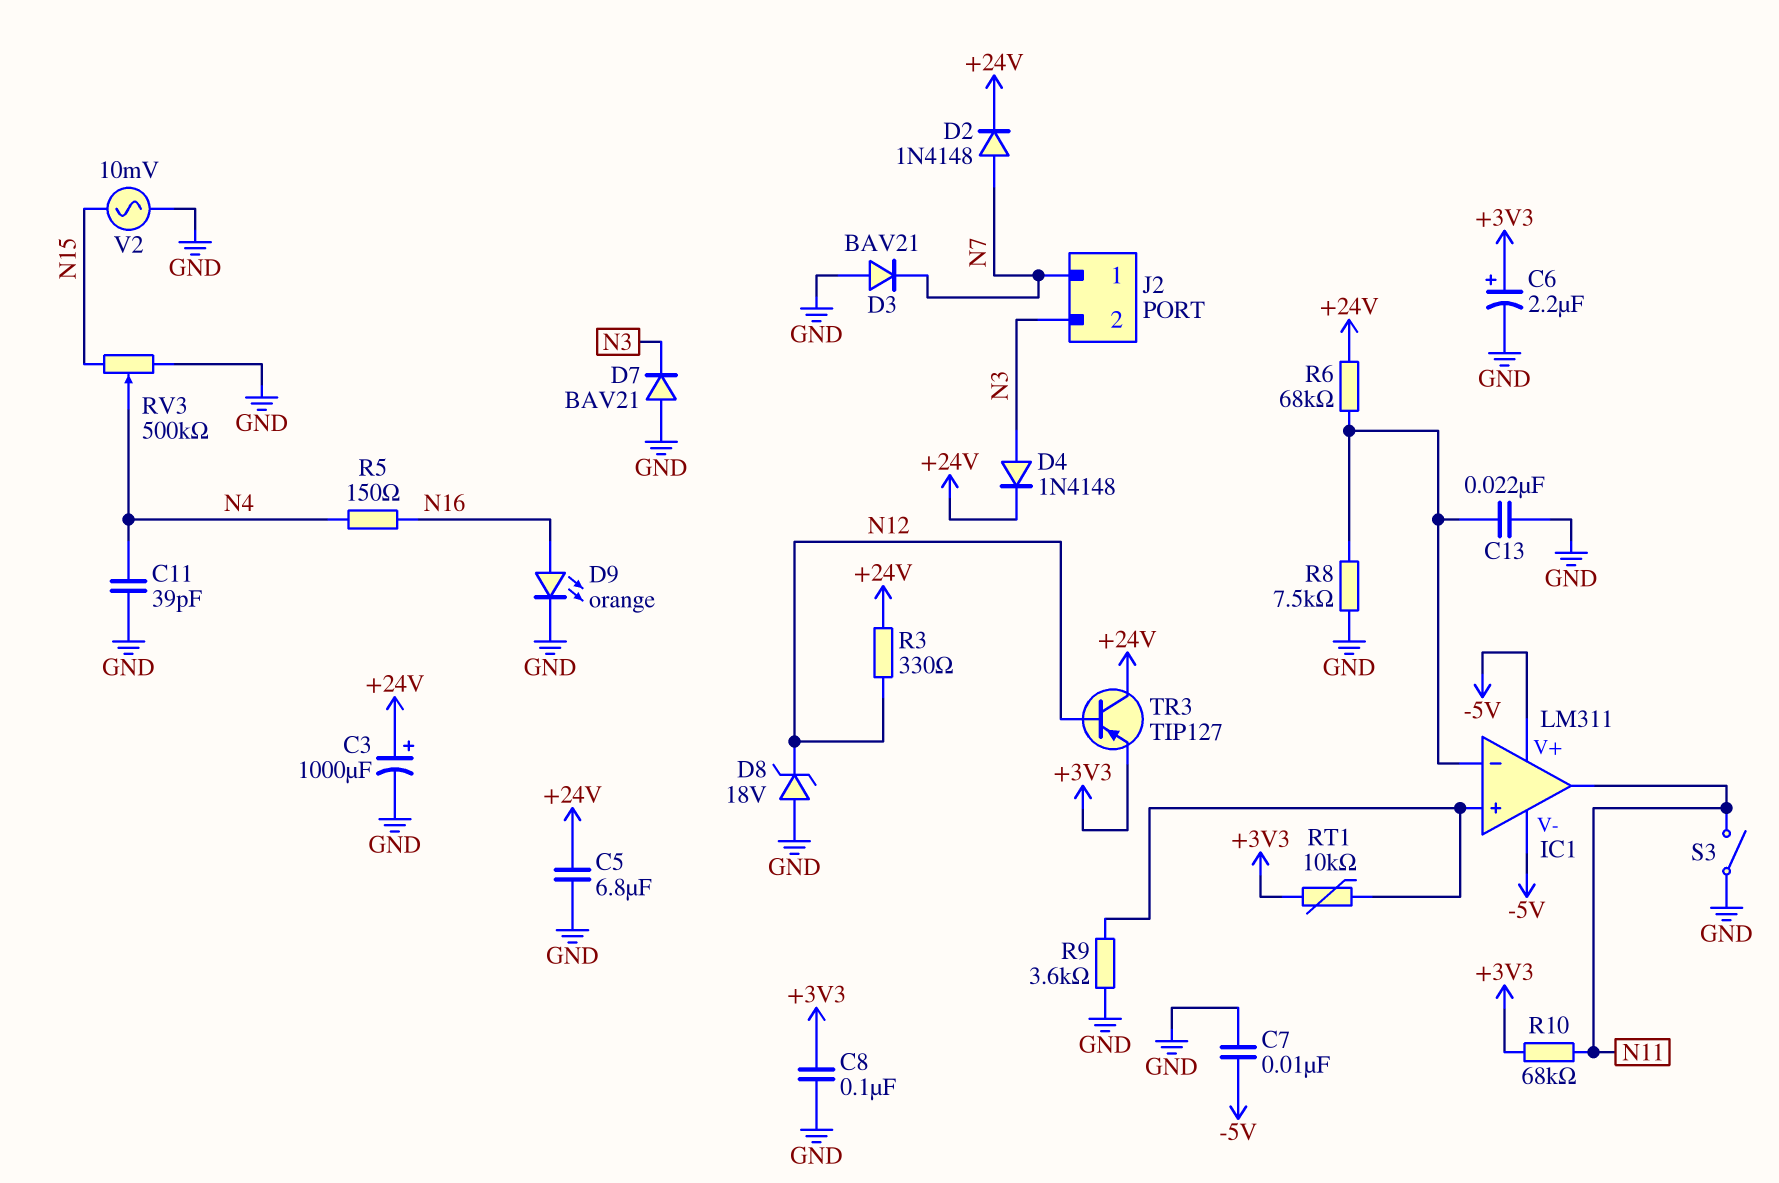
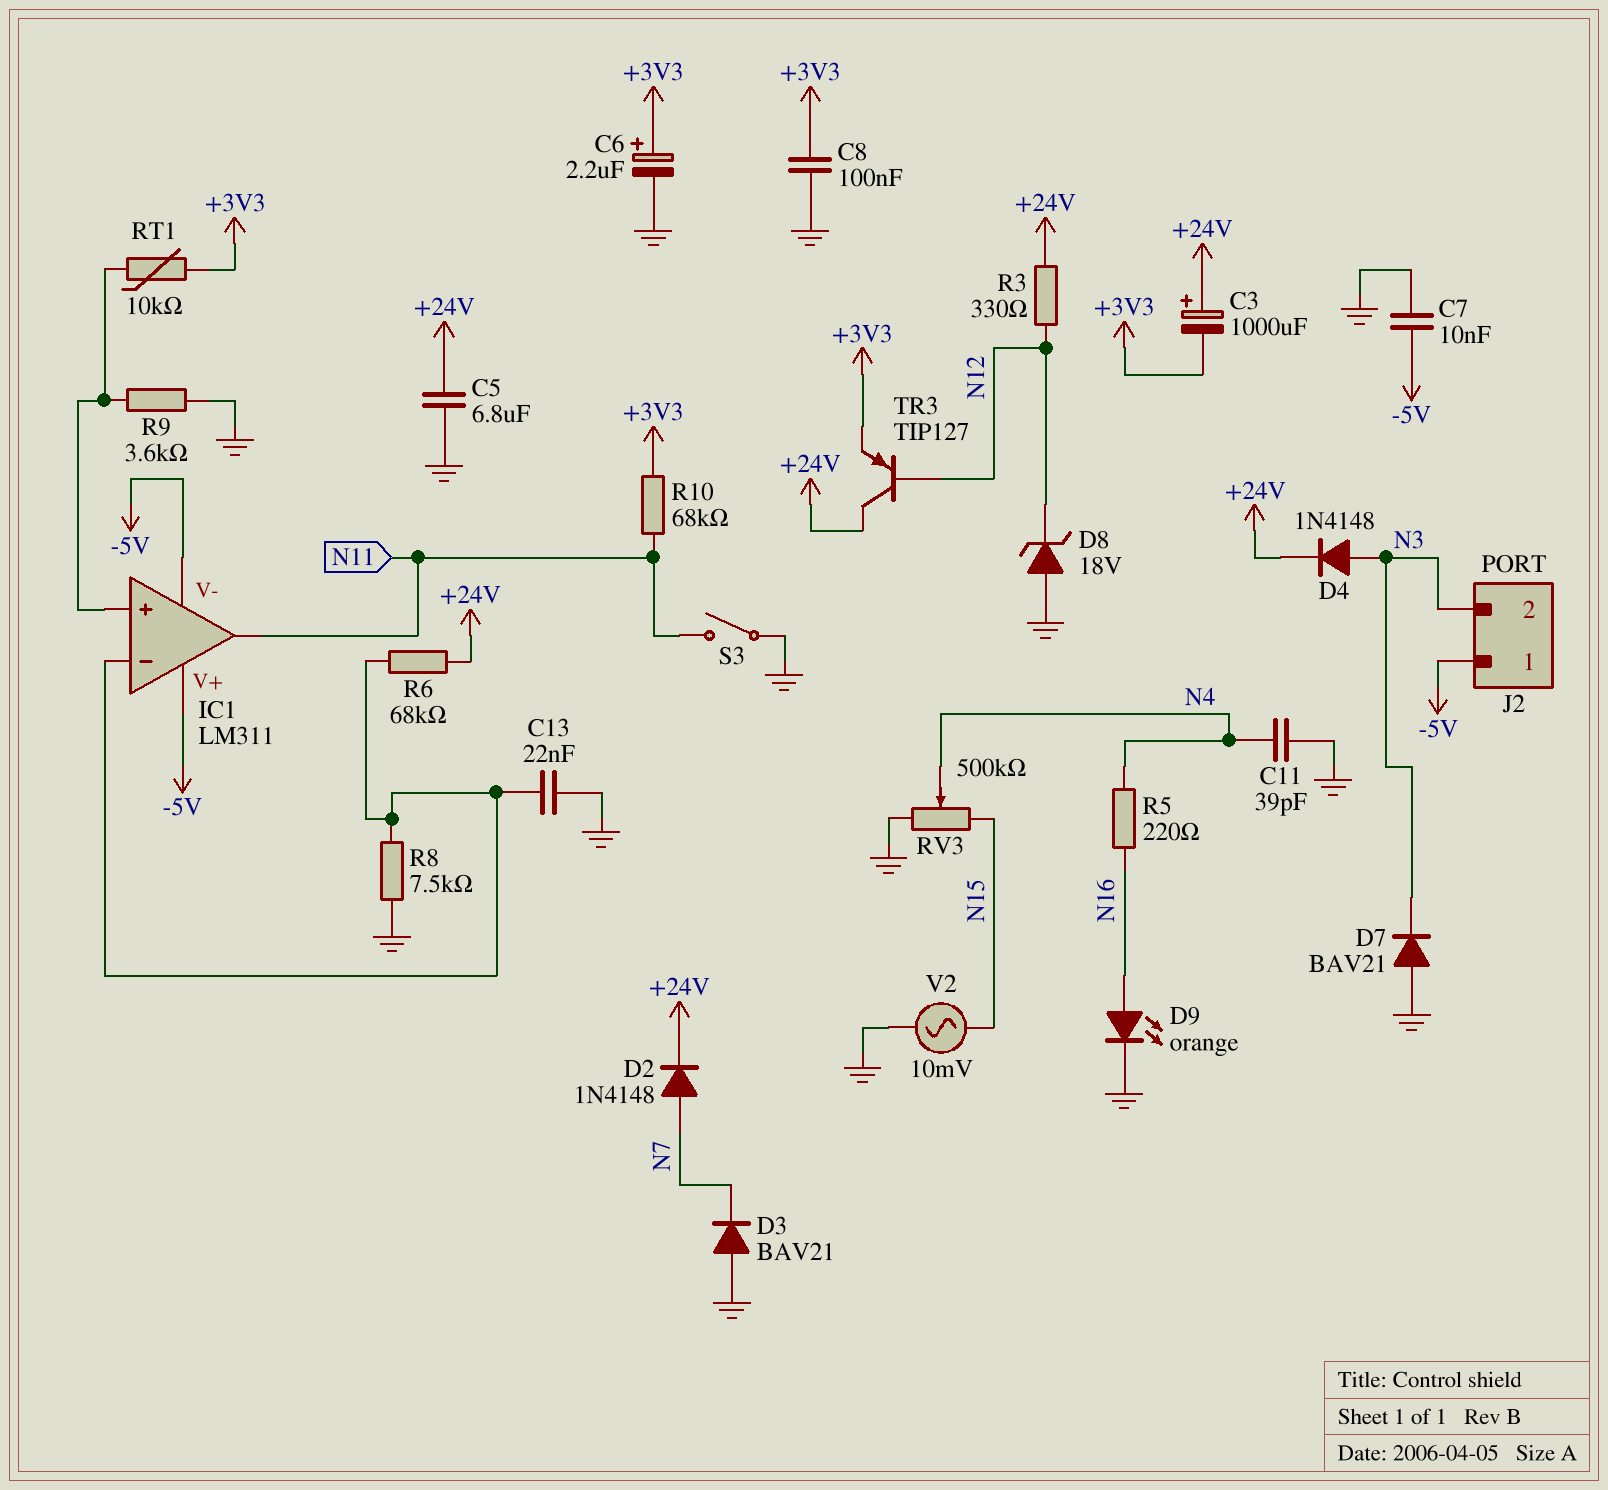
C3: 1000uF (plus +24V, minus GND) -> 1000uF (plus +24V, minus +3V3)
J2 pin 1: N7 -> -5V
R5: 150 (N4, N16) -> 220 (N4, N16)

